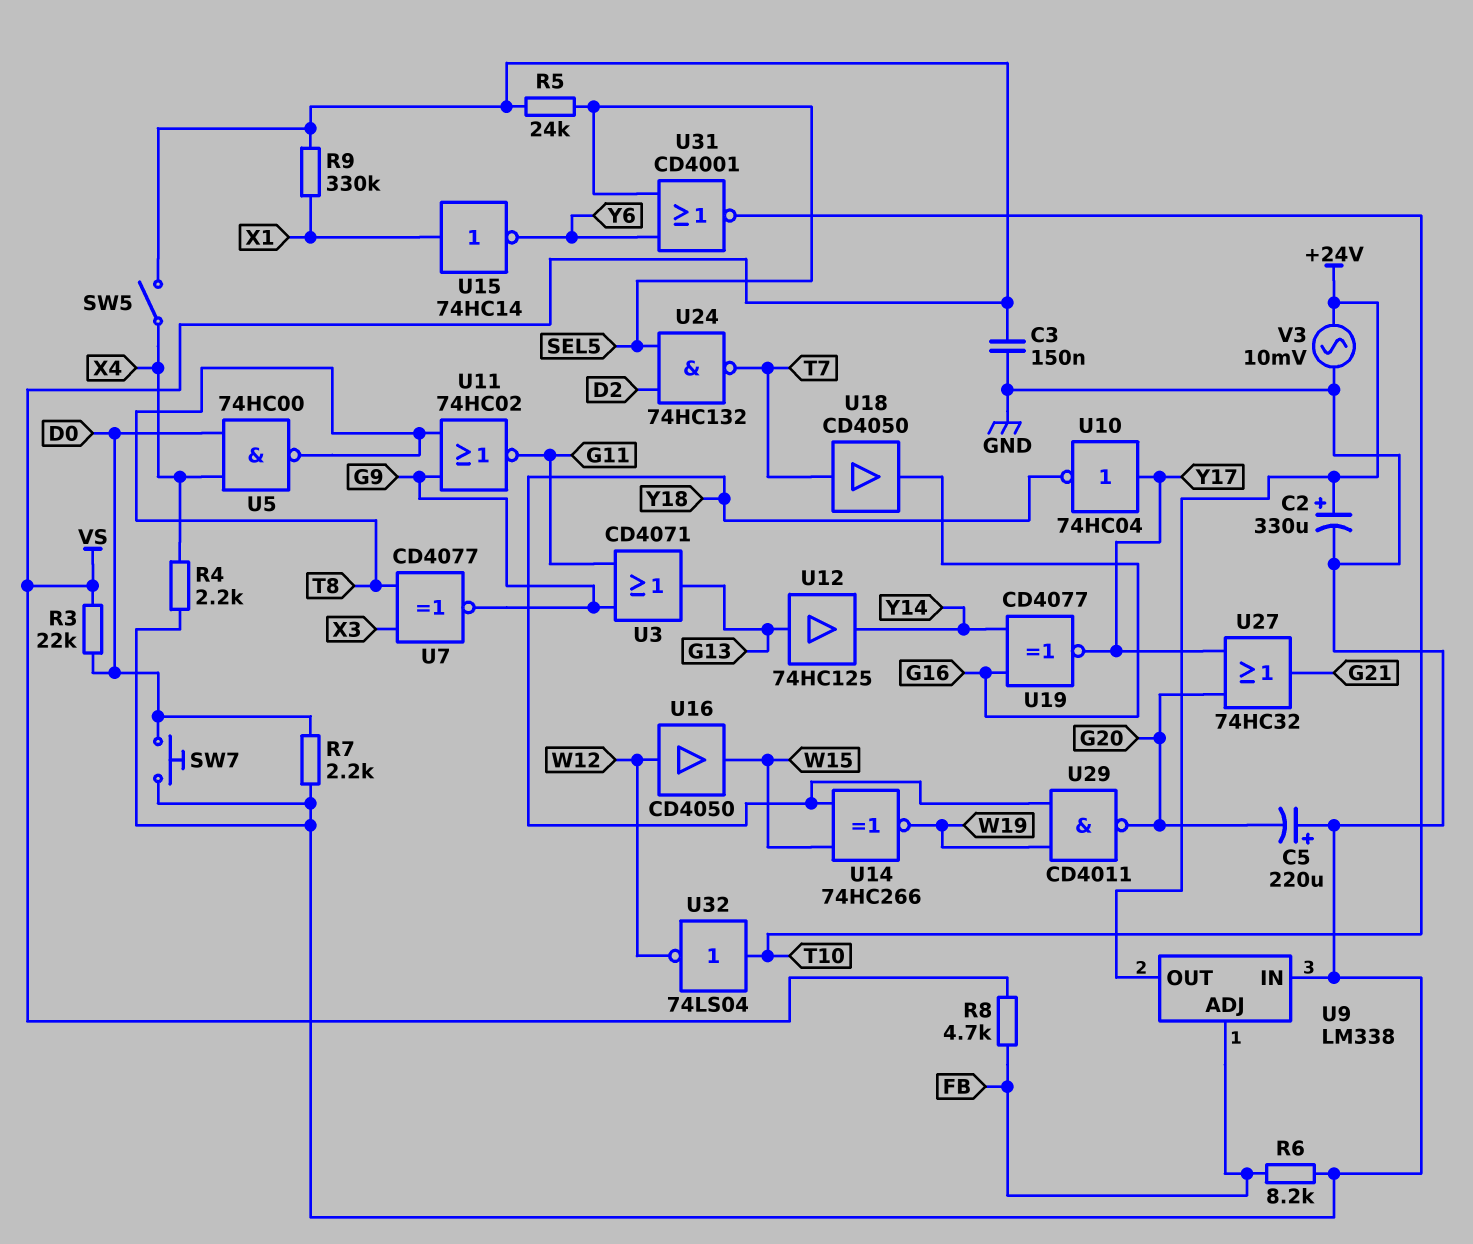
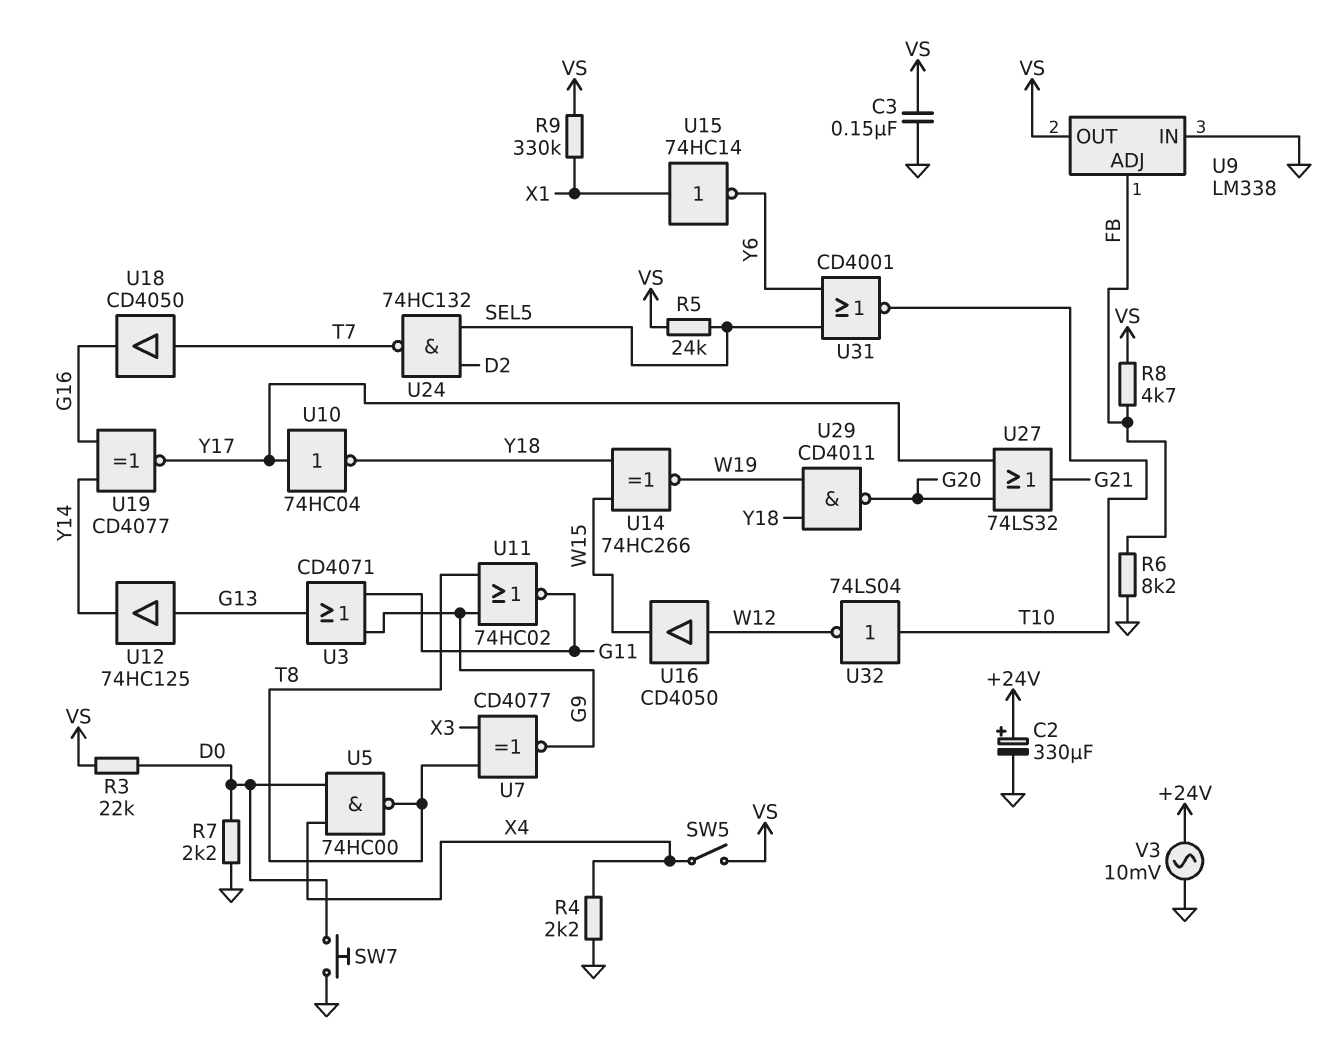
C5: 220uF (plus GND, minus G20) -> none
U9 pin OUT: +24V -> VS
U27: OR 74HC32 (in G20, in Y17, out G21) -> OR 74LS32 (in G20, in Y17, out G21)

